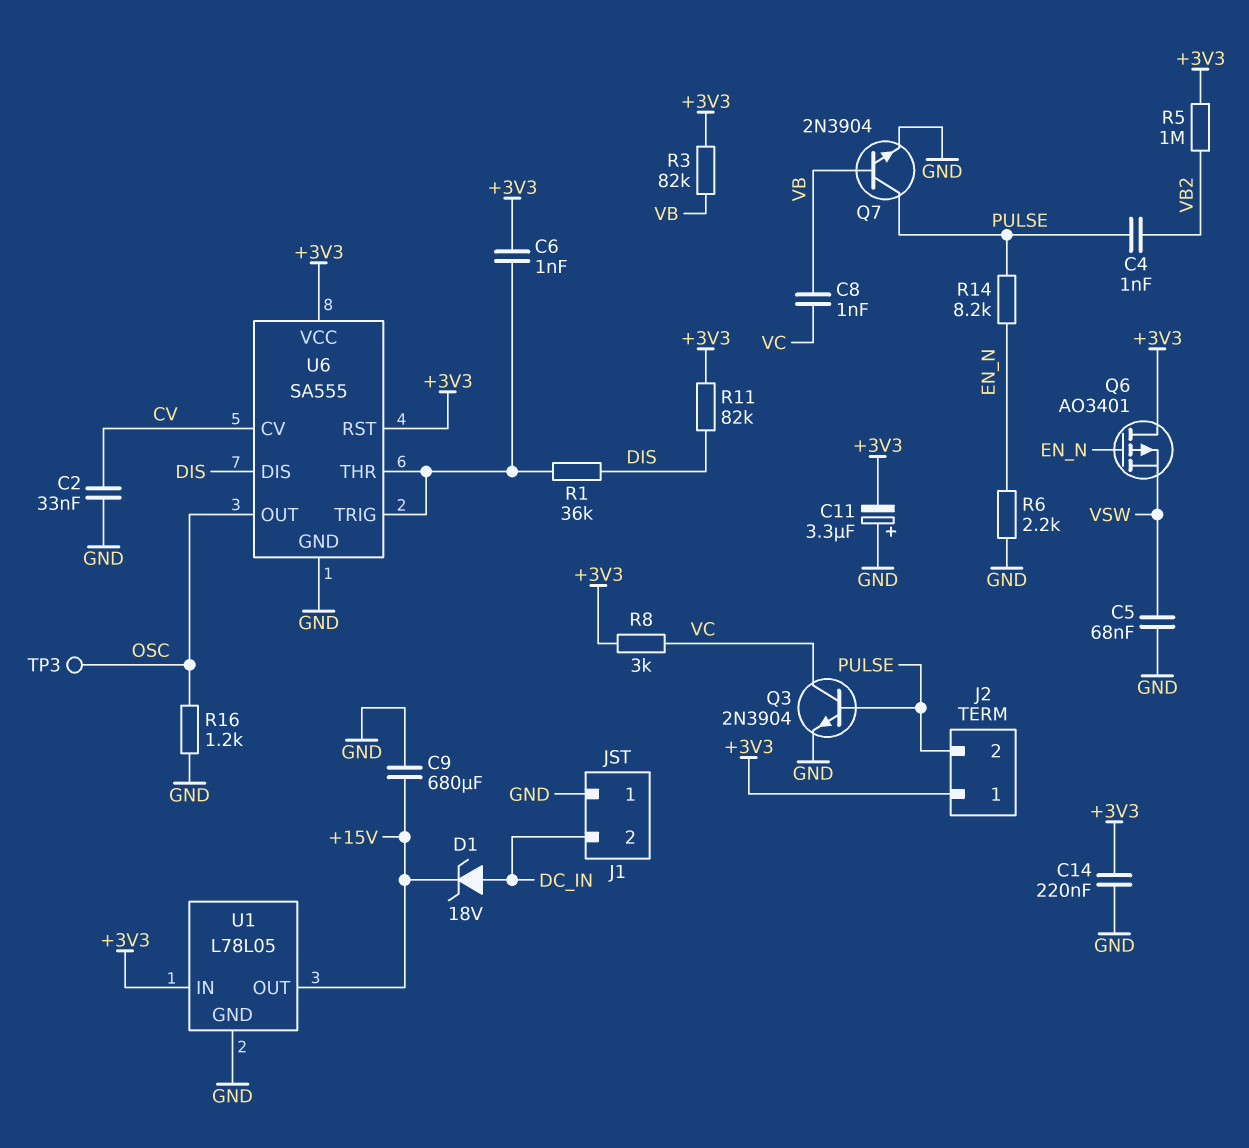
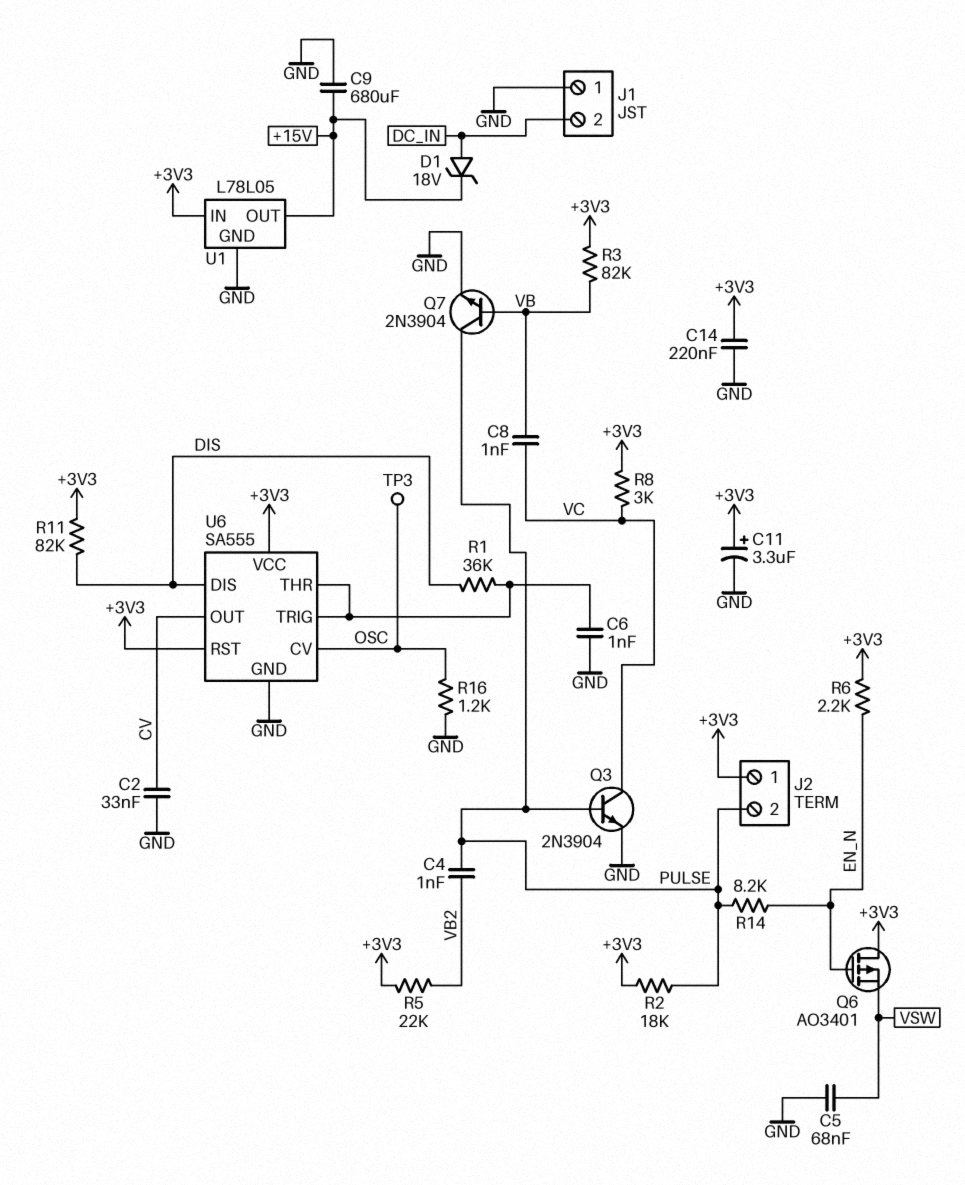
C6: 1nF (+3V3, U6/THR) -> 1nF (GND, U6/THR)
C11: 3.3uF (plus GND, minus +3V3) -> 3.3uF (plus +3V3, minus GND)
R2: none -> 18k (+3V3, PULSE)
R5: 1M (+3V3, VB2) -> 22k (+3V3, VB2)
R6: 2.2k (EN_N, GND) -> 2.2k (+3V3, EN_N)
U6 pin CV: CV -> OSC
U6 pin OUT: OSC -> CV

